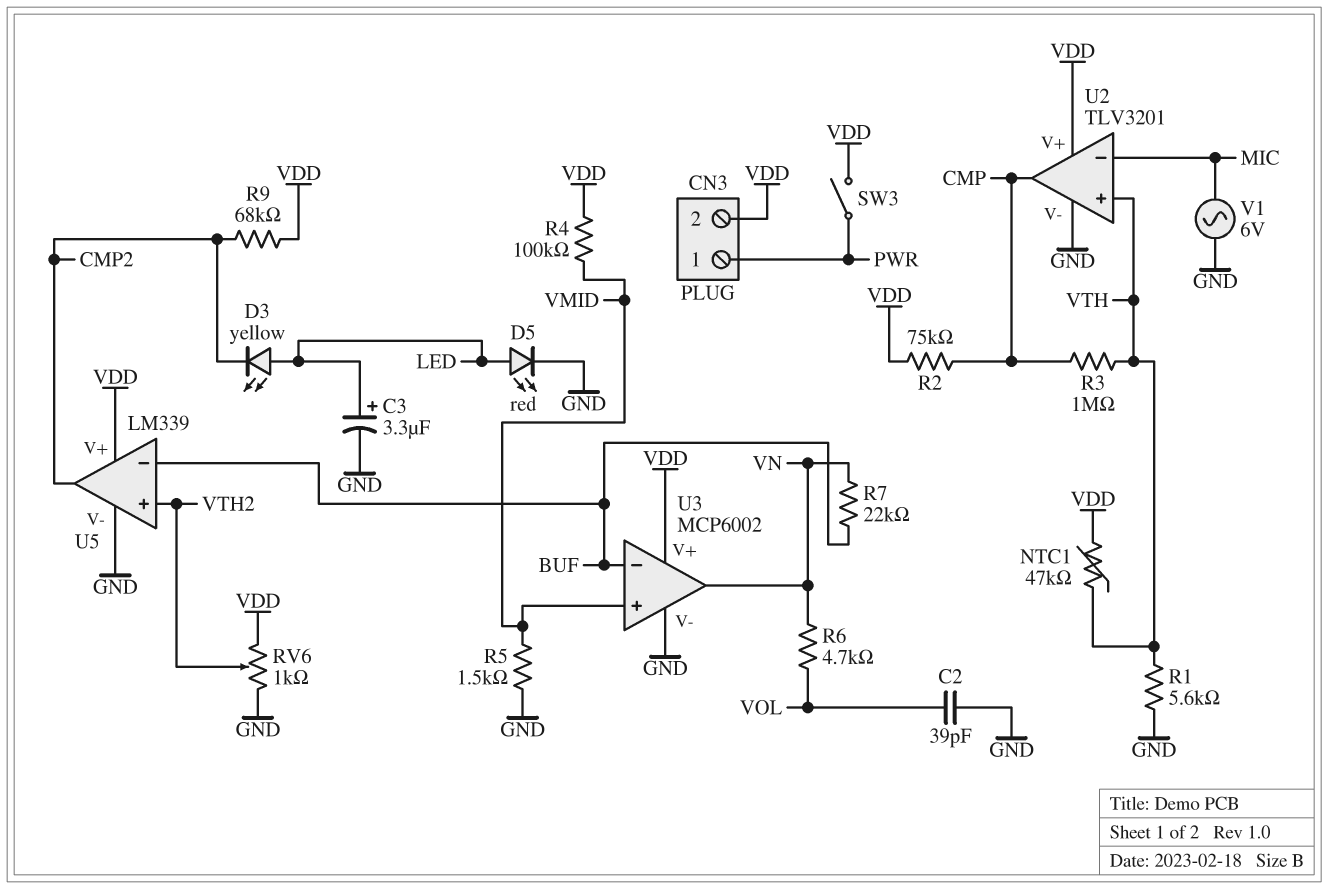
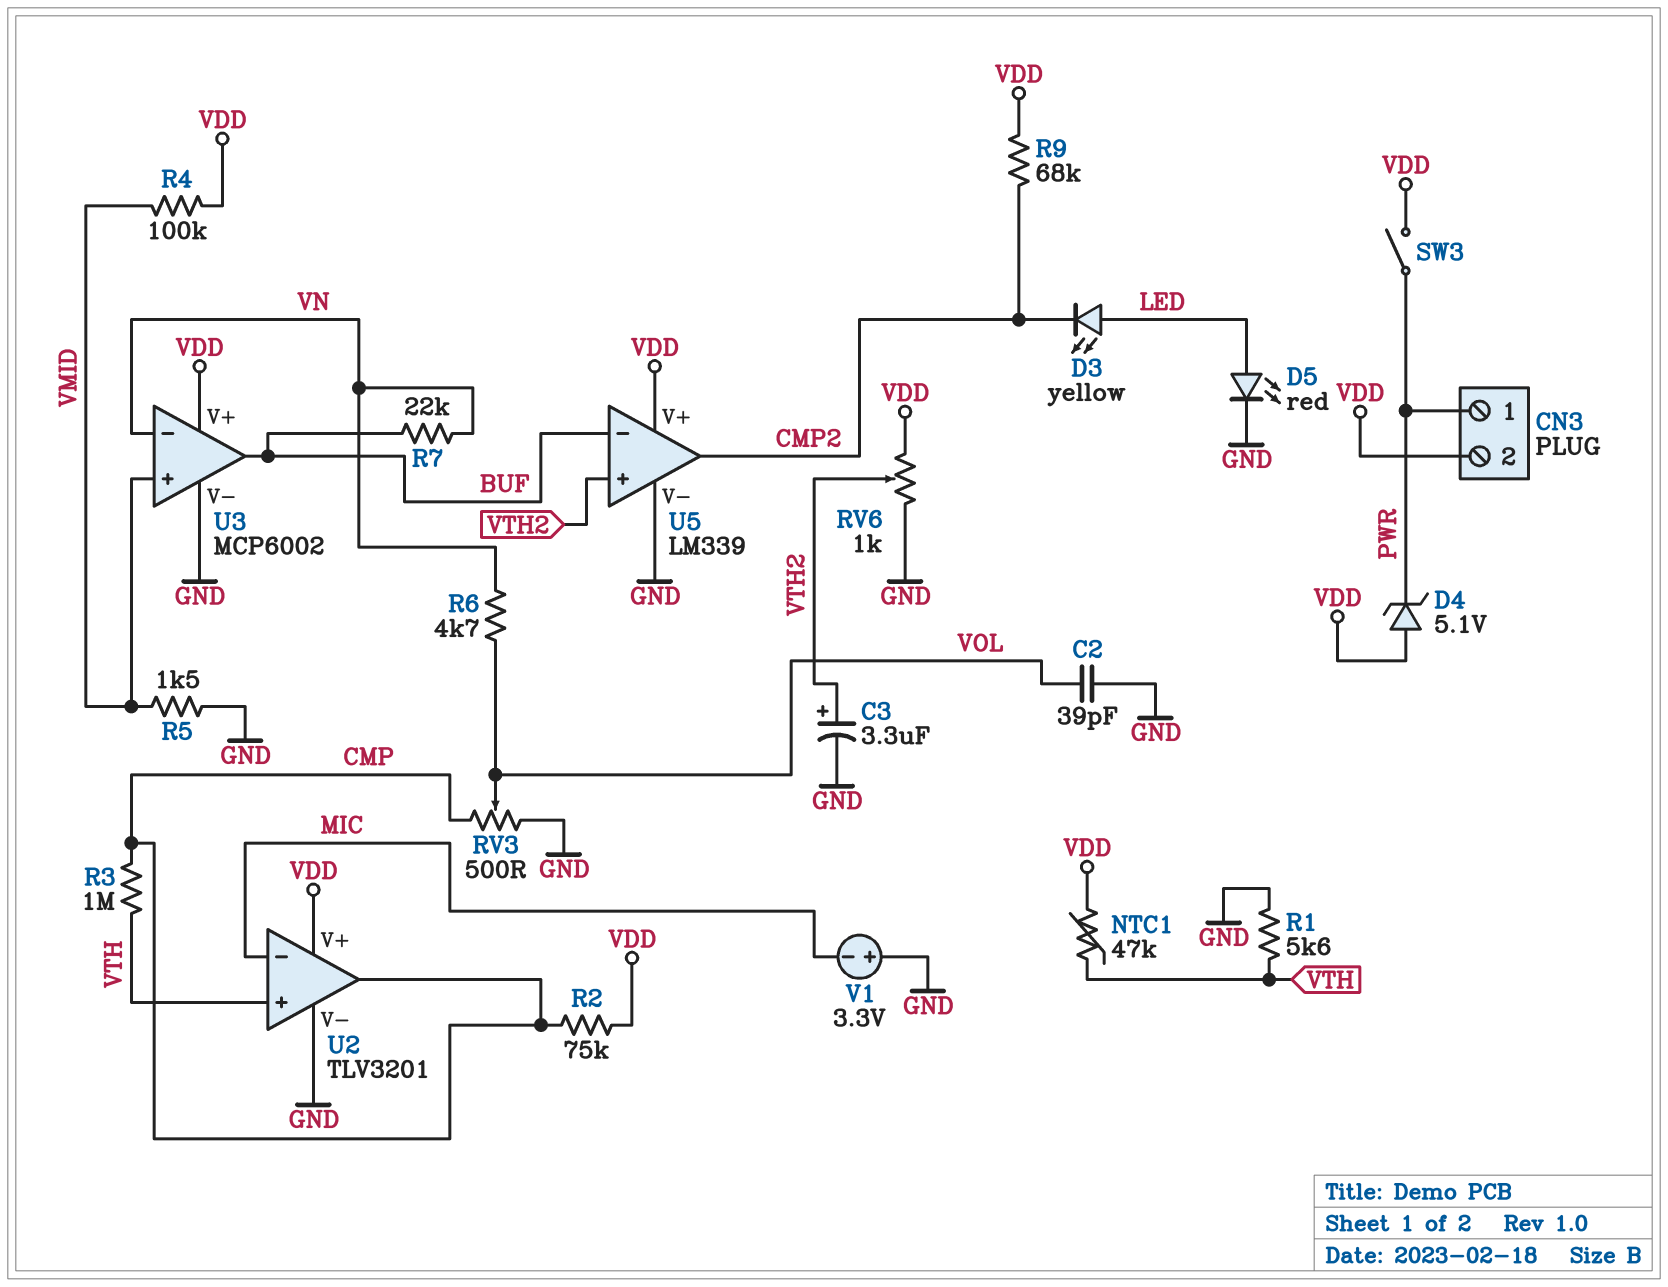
C3: 3.3uF (plus LED, minus GND) -> 3.3uF (plus VTH2, minus GND)
D4: none -> zener 5.1V (A VDD, K PWR)
RV3: none -> 500 (CMP, GND, wiper VOL)
U3 pin in-: BUF -> VN
U3 pin out: VN -> BUF
V1: AC 6V (GND, MIC) -> 3.3V (plus GND, minus MIC)

